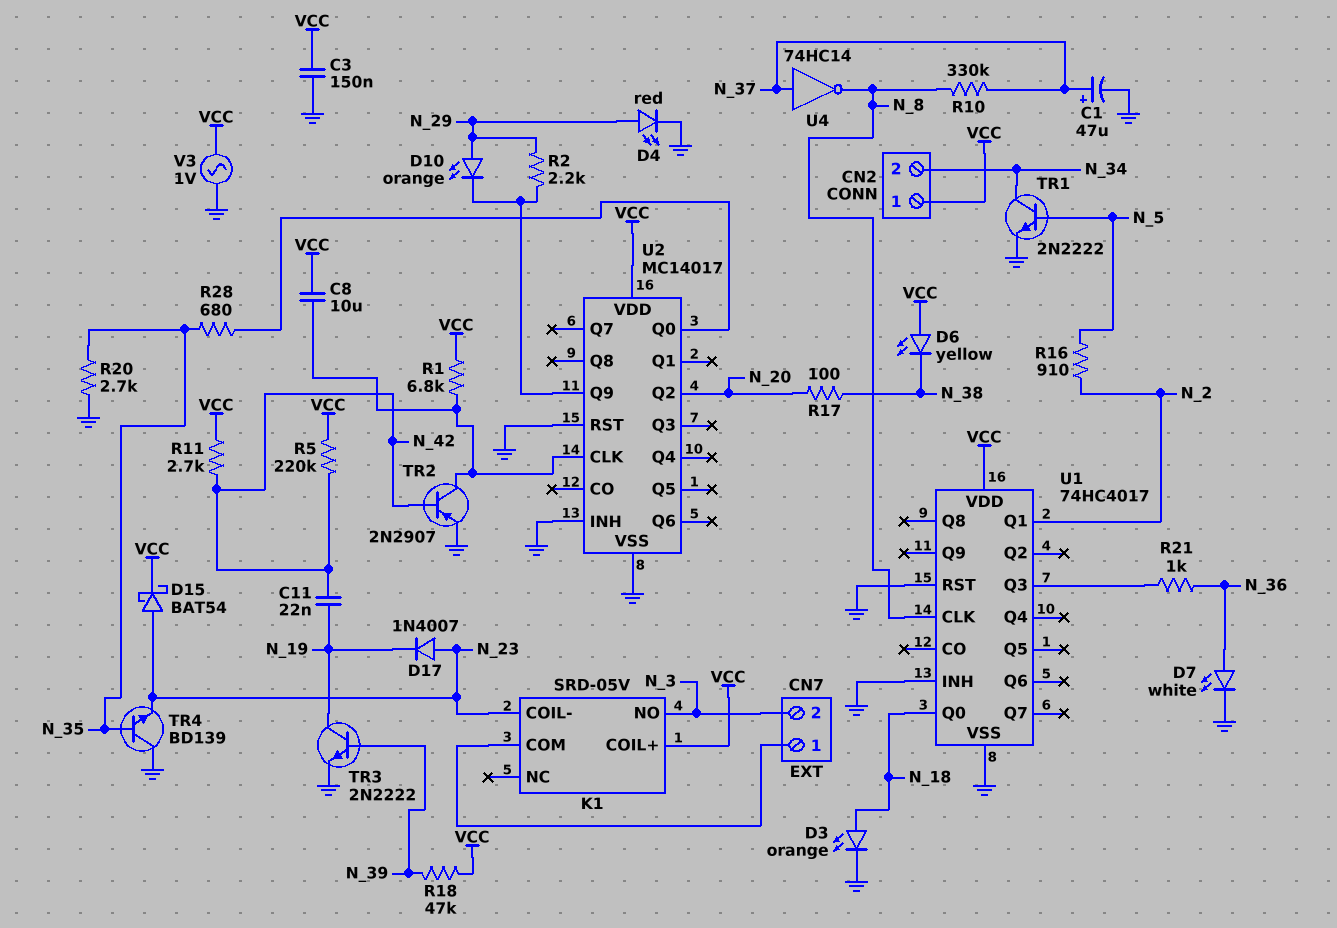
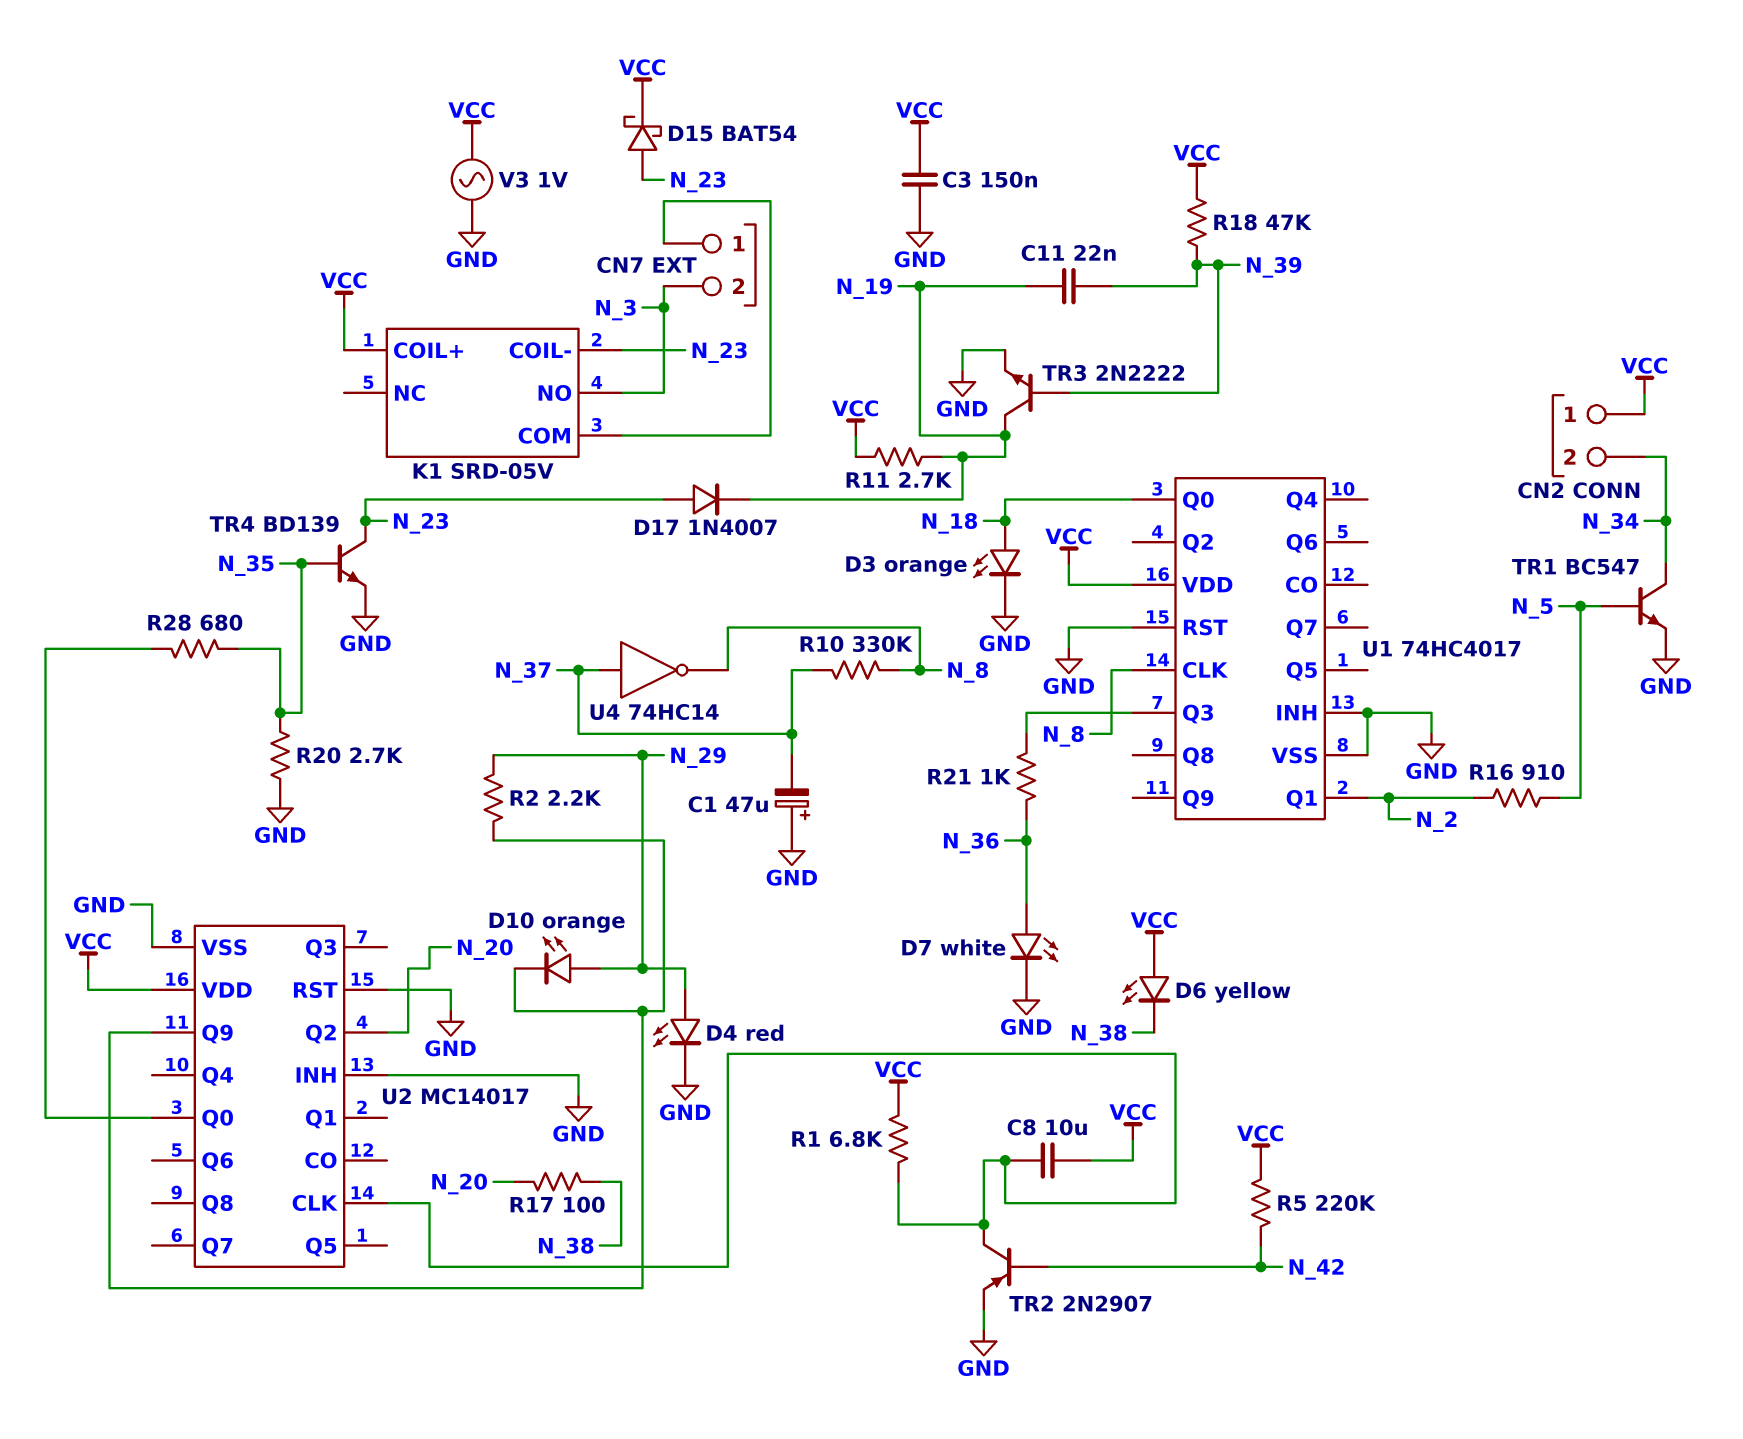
C1: 47uF (plus N_37, minus GND) -> 47uF (plus GND, minus N_37)
C11: 22nF (N_19, N_42) -> 22nF (N_19, N_39)
R11: 2.7k (N_42, VCC) -> 2.7k (N_19, VCC)
TR1: NPN 2N2222 (B N_5, C N_34, E GND) -> NPN BC547 (B N_5, C N_34, E GND)
TR4: NPN BD139 (B N_35, C GND, E N_23) -> NPN BD139 (B N_35, C N_23, E GND)

